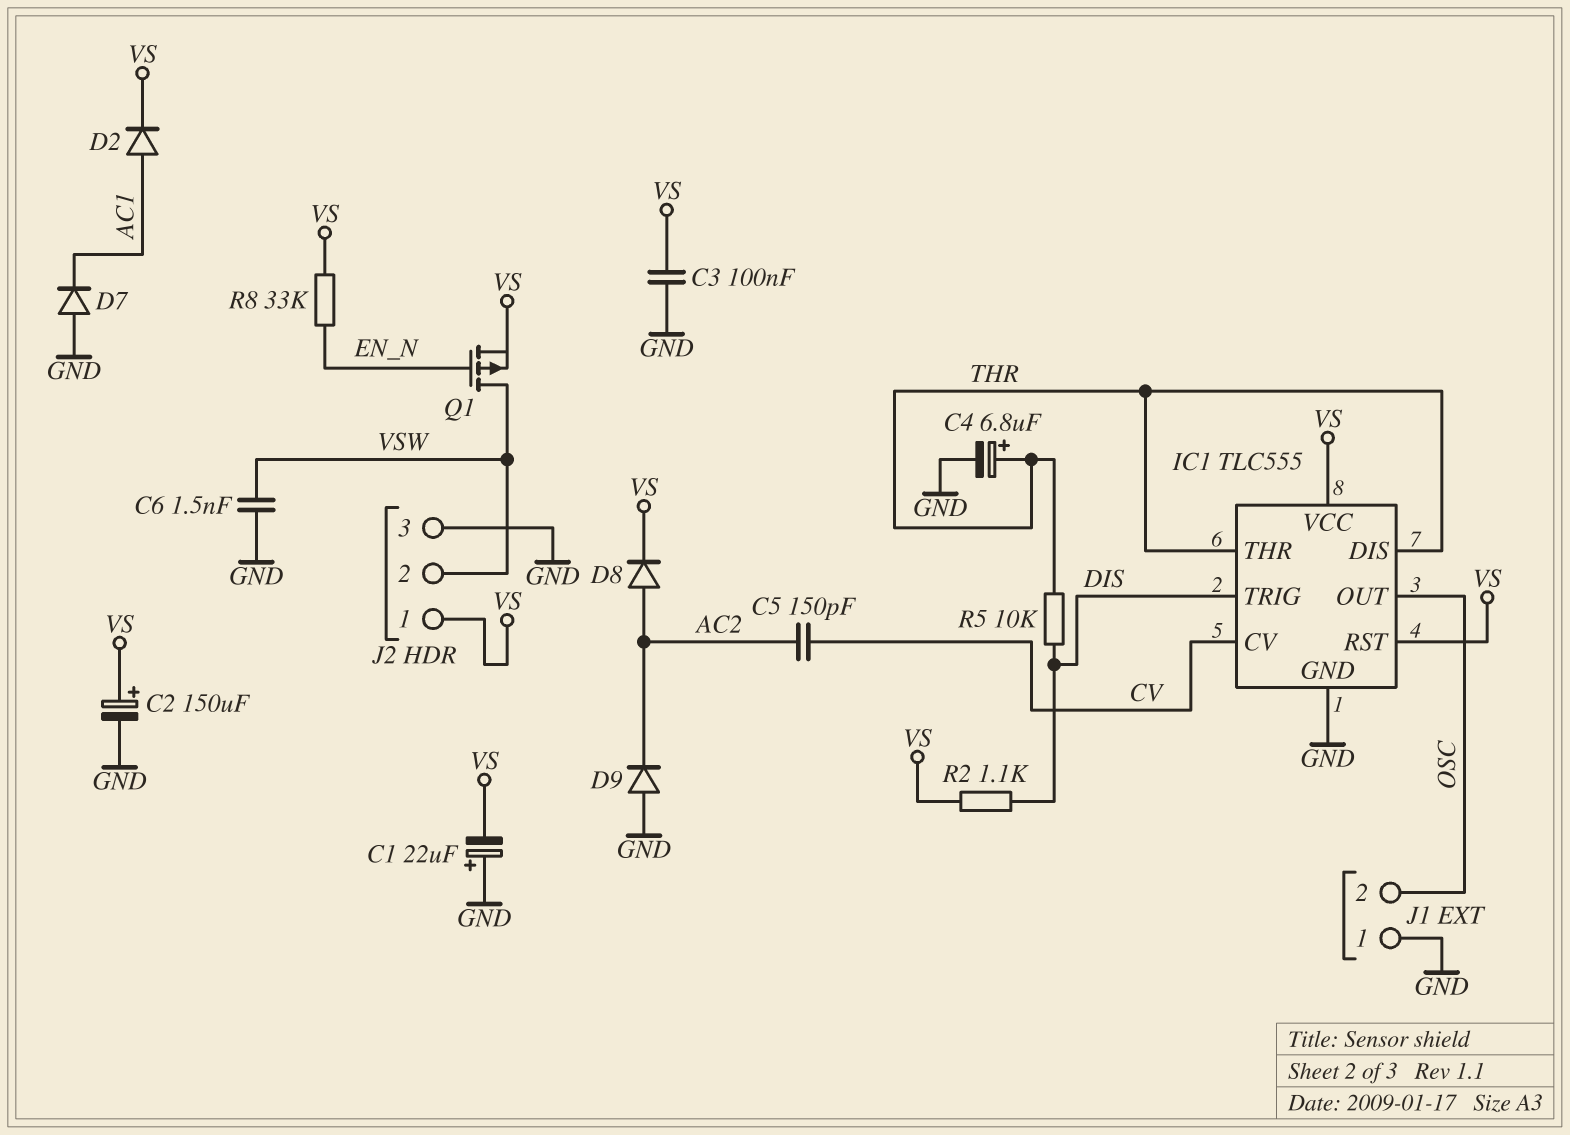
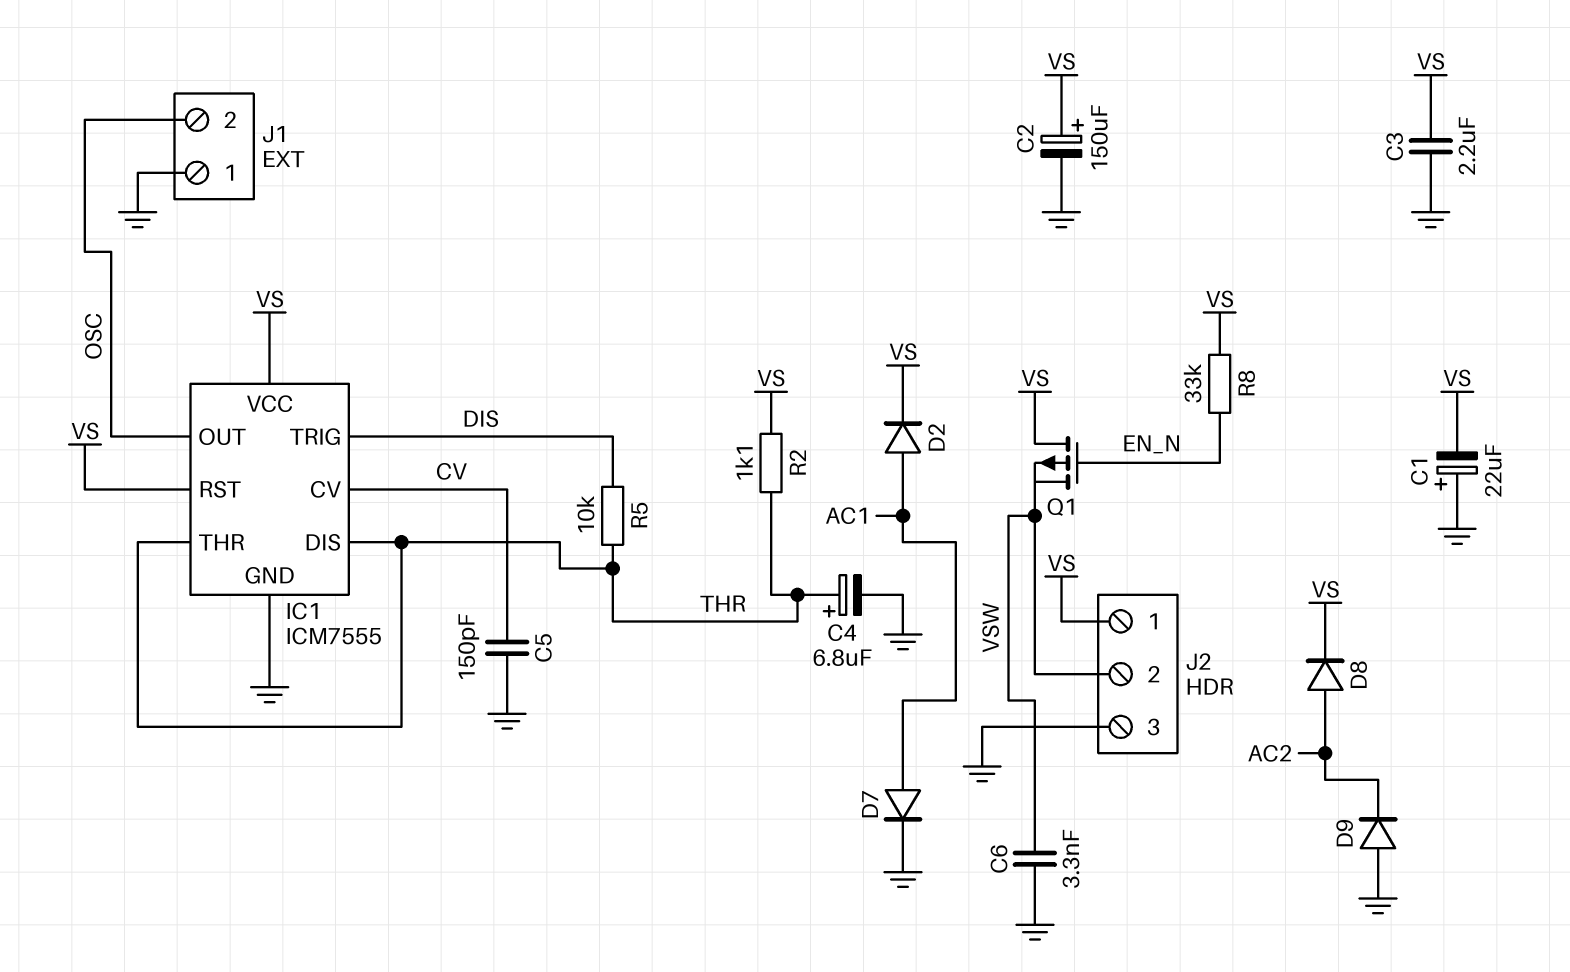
C3: 100nF (GND, VS) -> 2.2uF (GND, VS)
C5: 150pF (AC2, CV) -> 150pF (CV, GND)
C6: 1.5nF (GND, VSW) -> 3.3nF (GND, VSW)
D7: diode (A GND, K AC1) -> diode (A AC1, K GND)
IC1: TLC555 -> ICM7555
Q1: PMOS (G EN_N, D VSW, S VS) -> PMOS (G EN_N, D VS, S VSW)
R2: 1.1k (DIS, VS) -> 1.1k (THR, VS)

